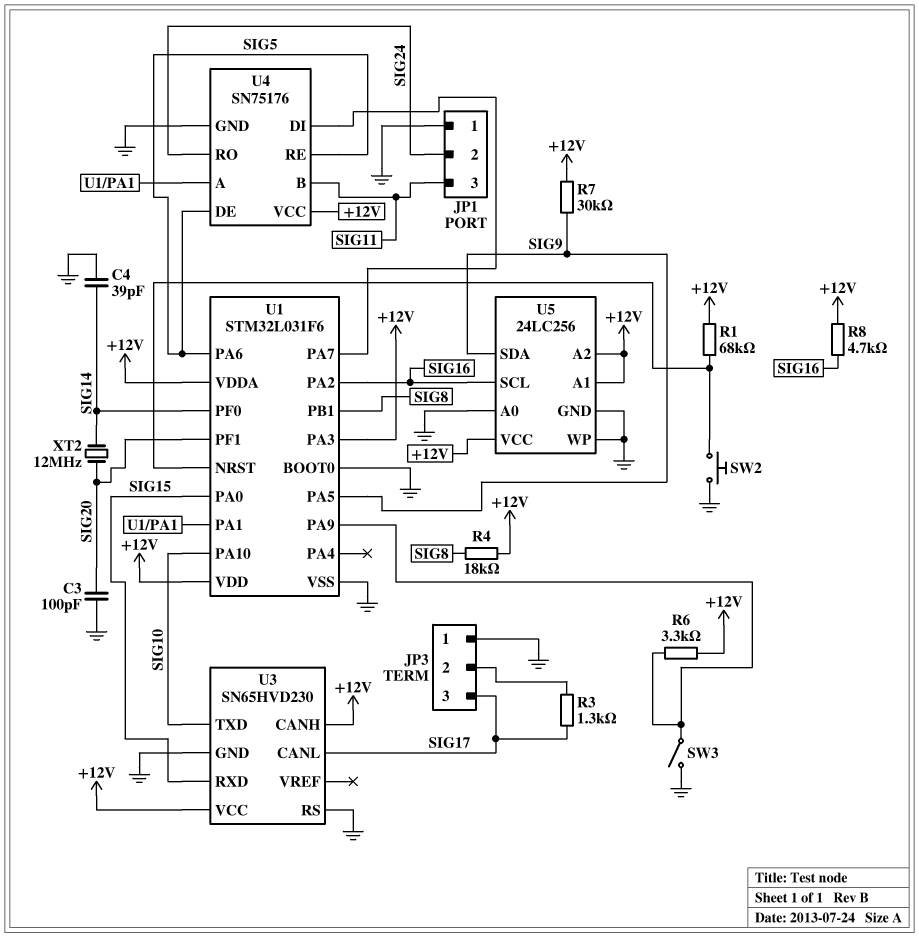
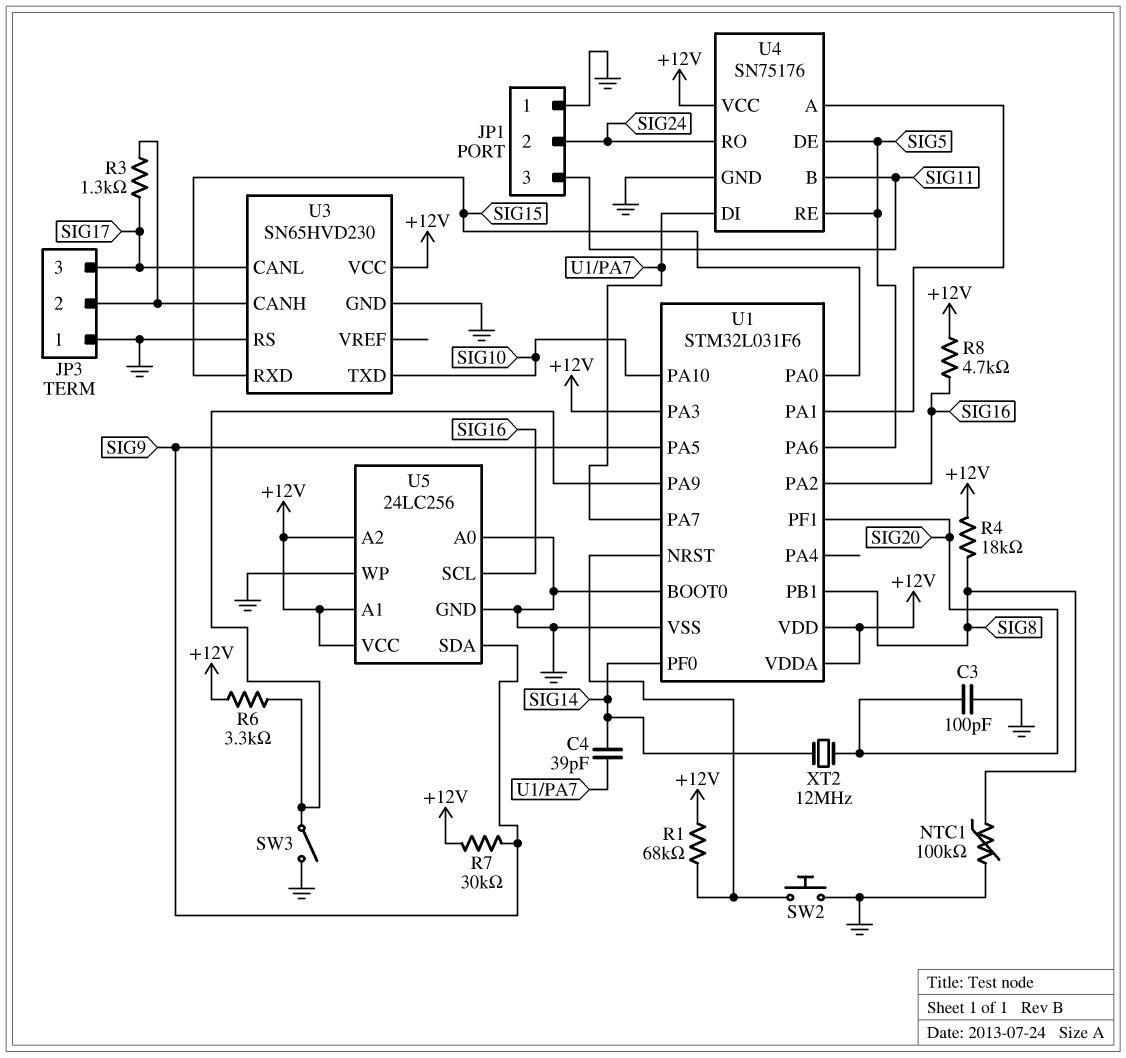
C4: 39pF (GND, SIG14) -> 39pF (SIG14, U1/PA7)
NTC1: none -> 100k (GND, SIG8)
U3 pin CANH: +12V -> JP3/2

